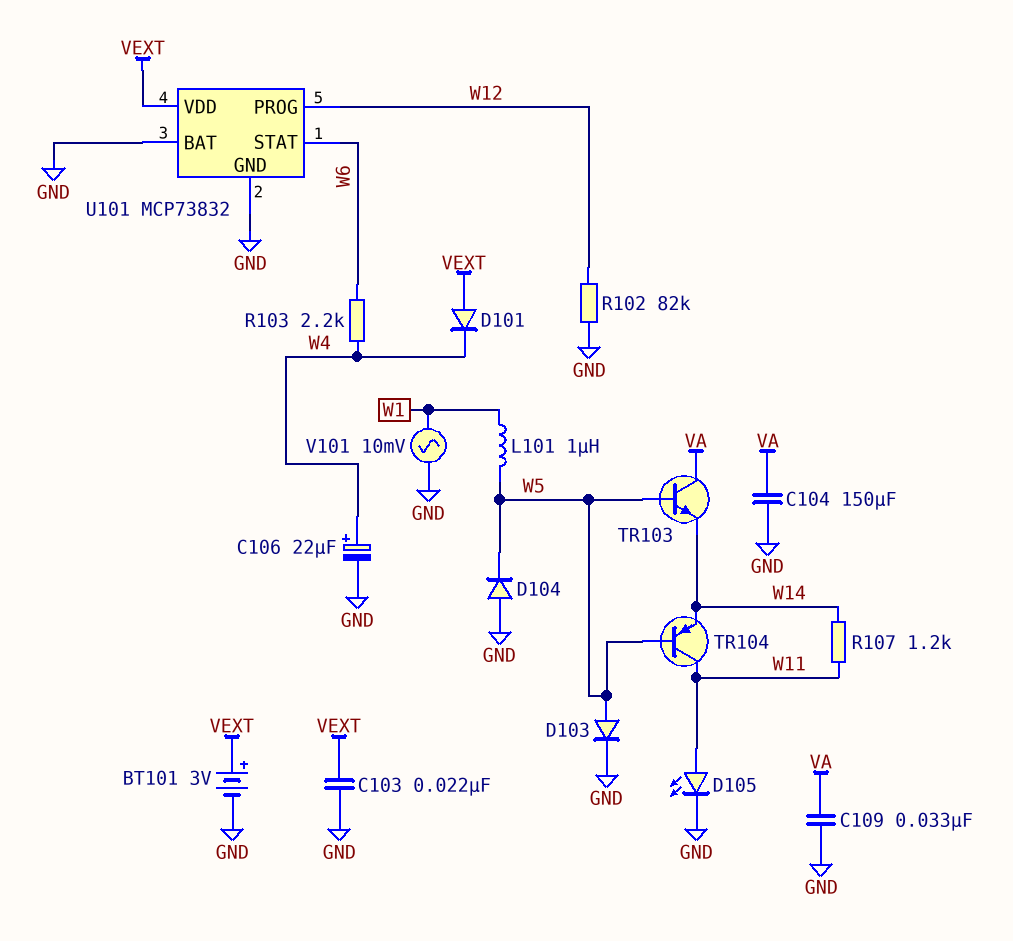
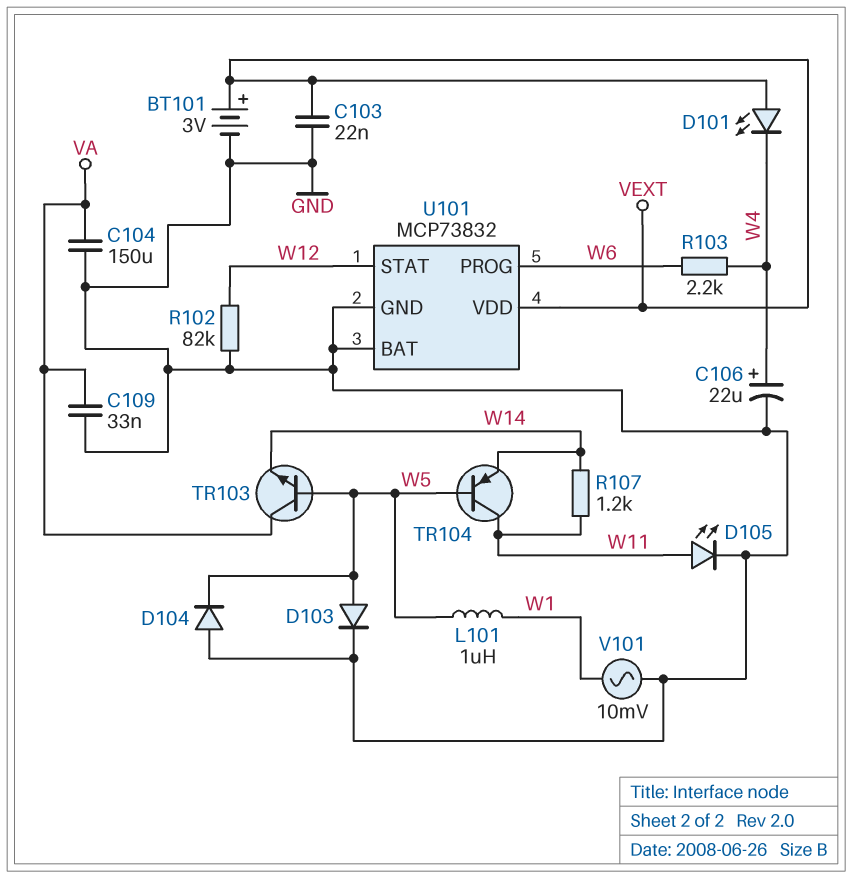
D101: diode (A VEXT, K W4) -> LED (A VEXT, K W4)
U101 pin PROG: W12 -> W6
U101 pin STAT: W6 -> W12

